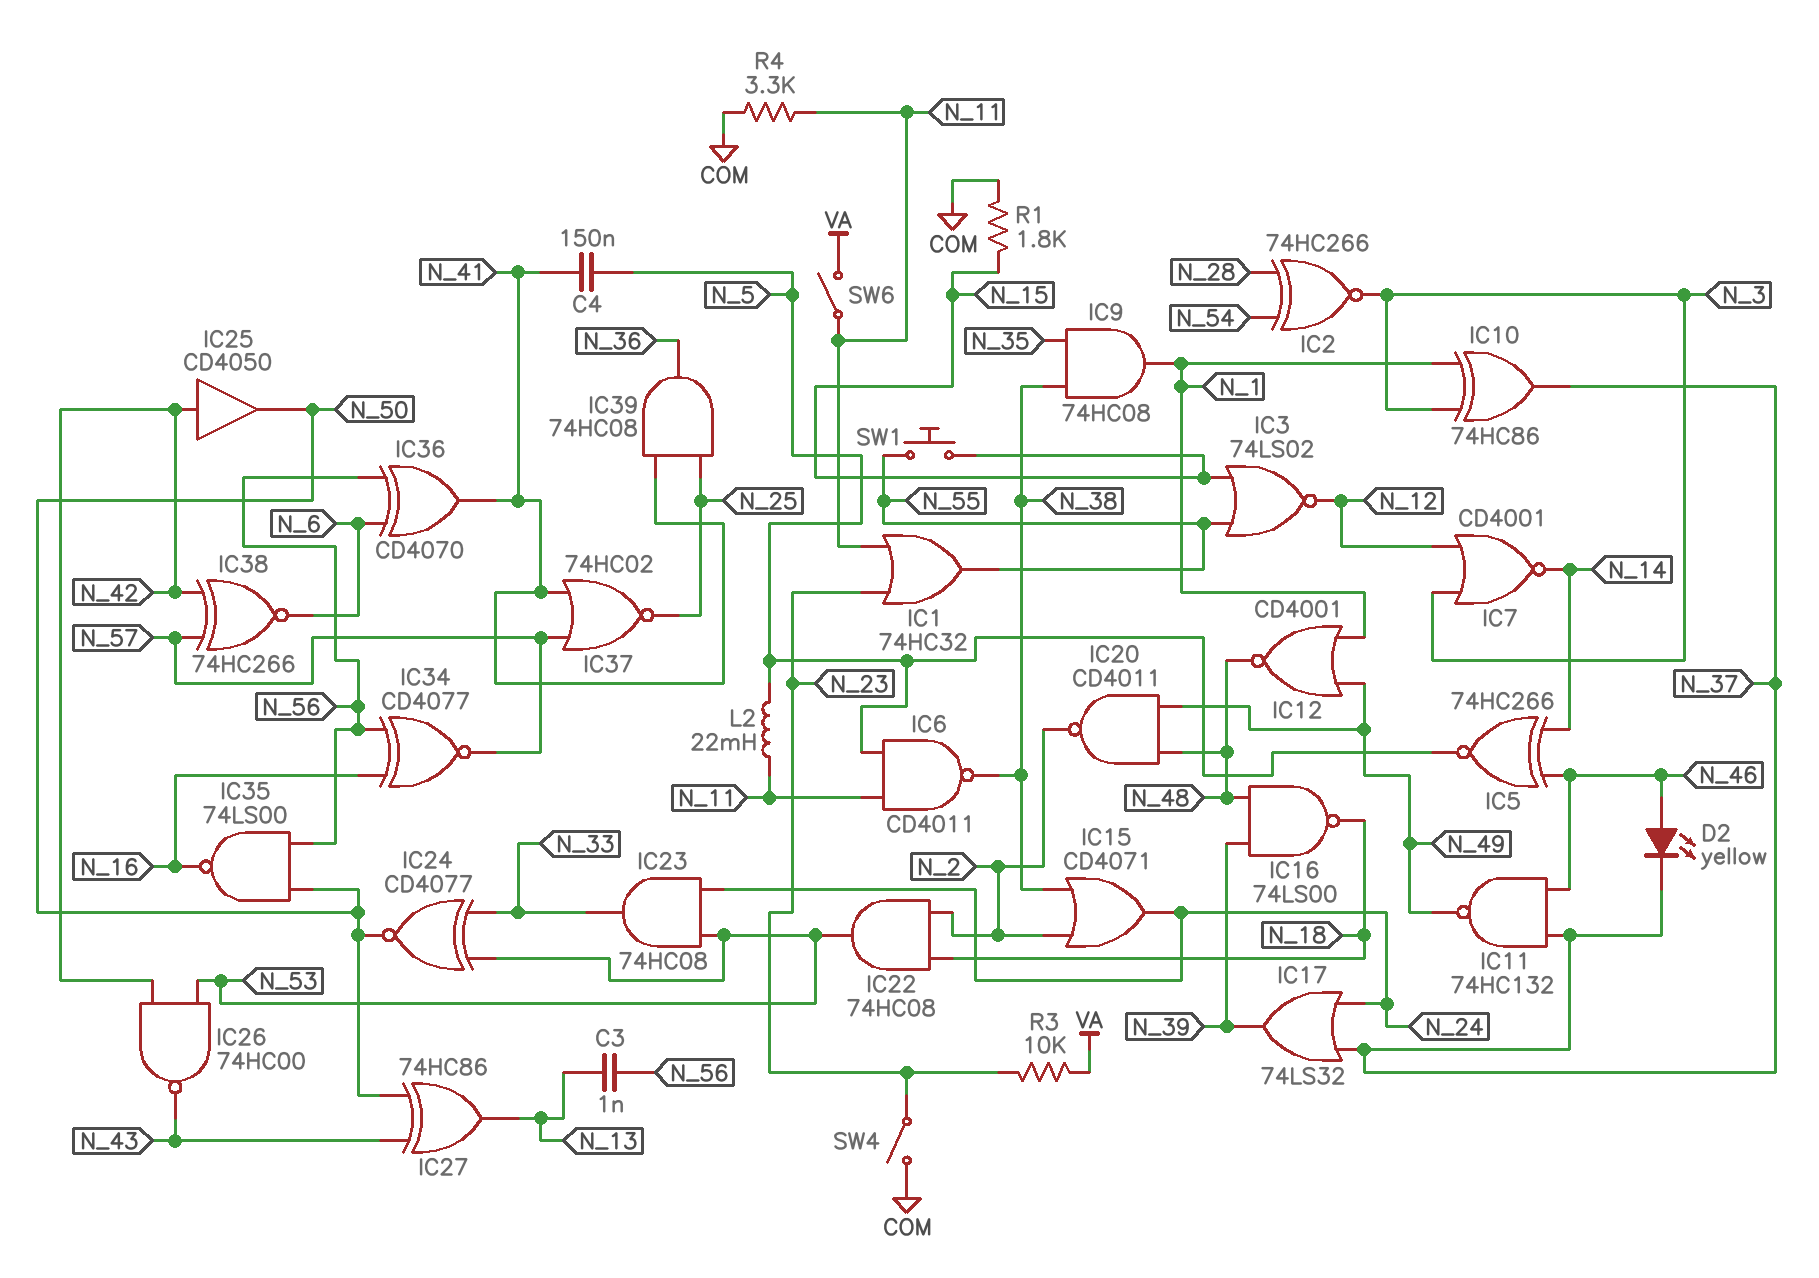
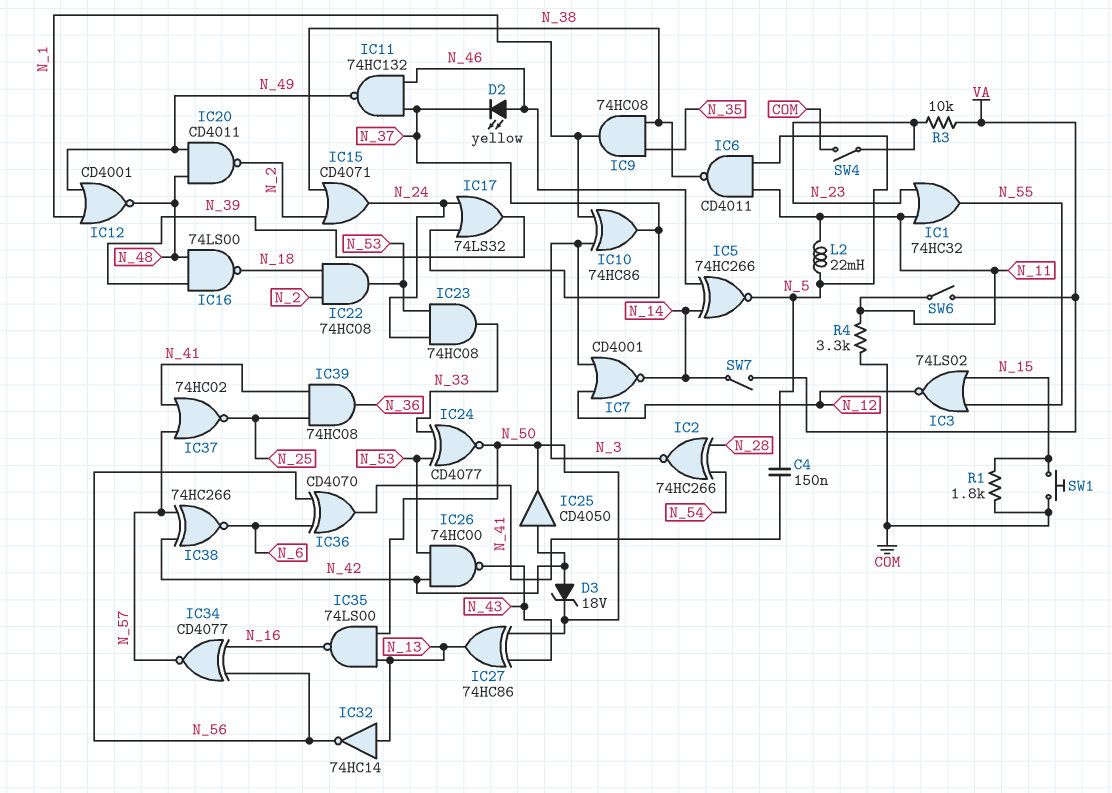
C3: 1nF (N_13, N_56) -> none
D3: none -> zener 18V (A N_42, K N_50)
IC32: none -> NOT 74HC14 (in N_13, out N_56)
IC35: NAND 74LS00 (in N_50, in N_56, out N_16) -> NAND 74LS00 (in N_13, in N_50, out N_16)
SW1: button (N_15, N_55) -> button (COM, N_15)
SW7: none -> switch (N_14, VA)

